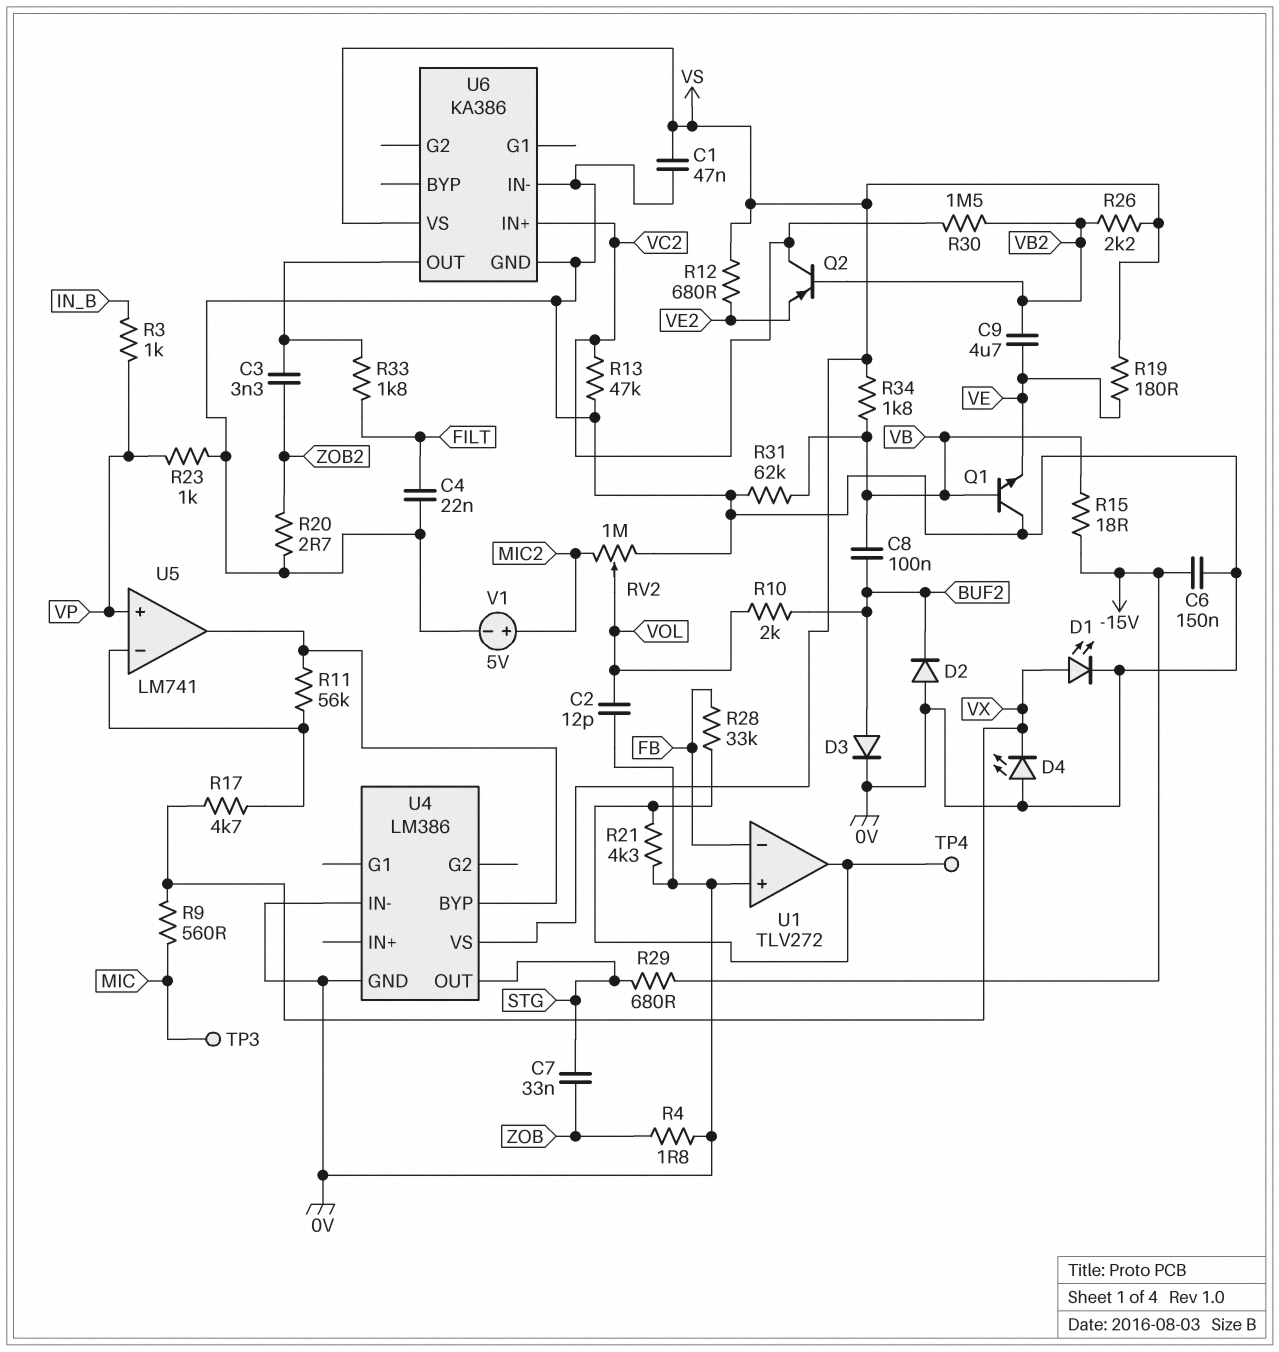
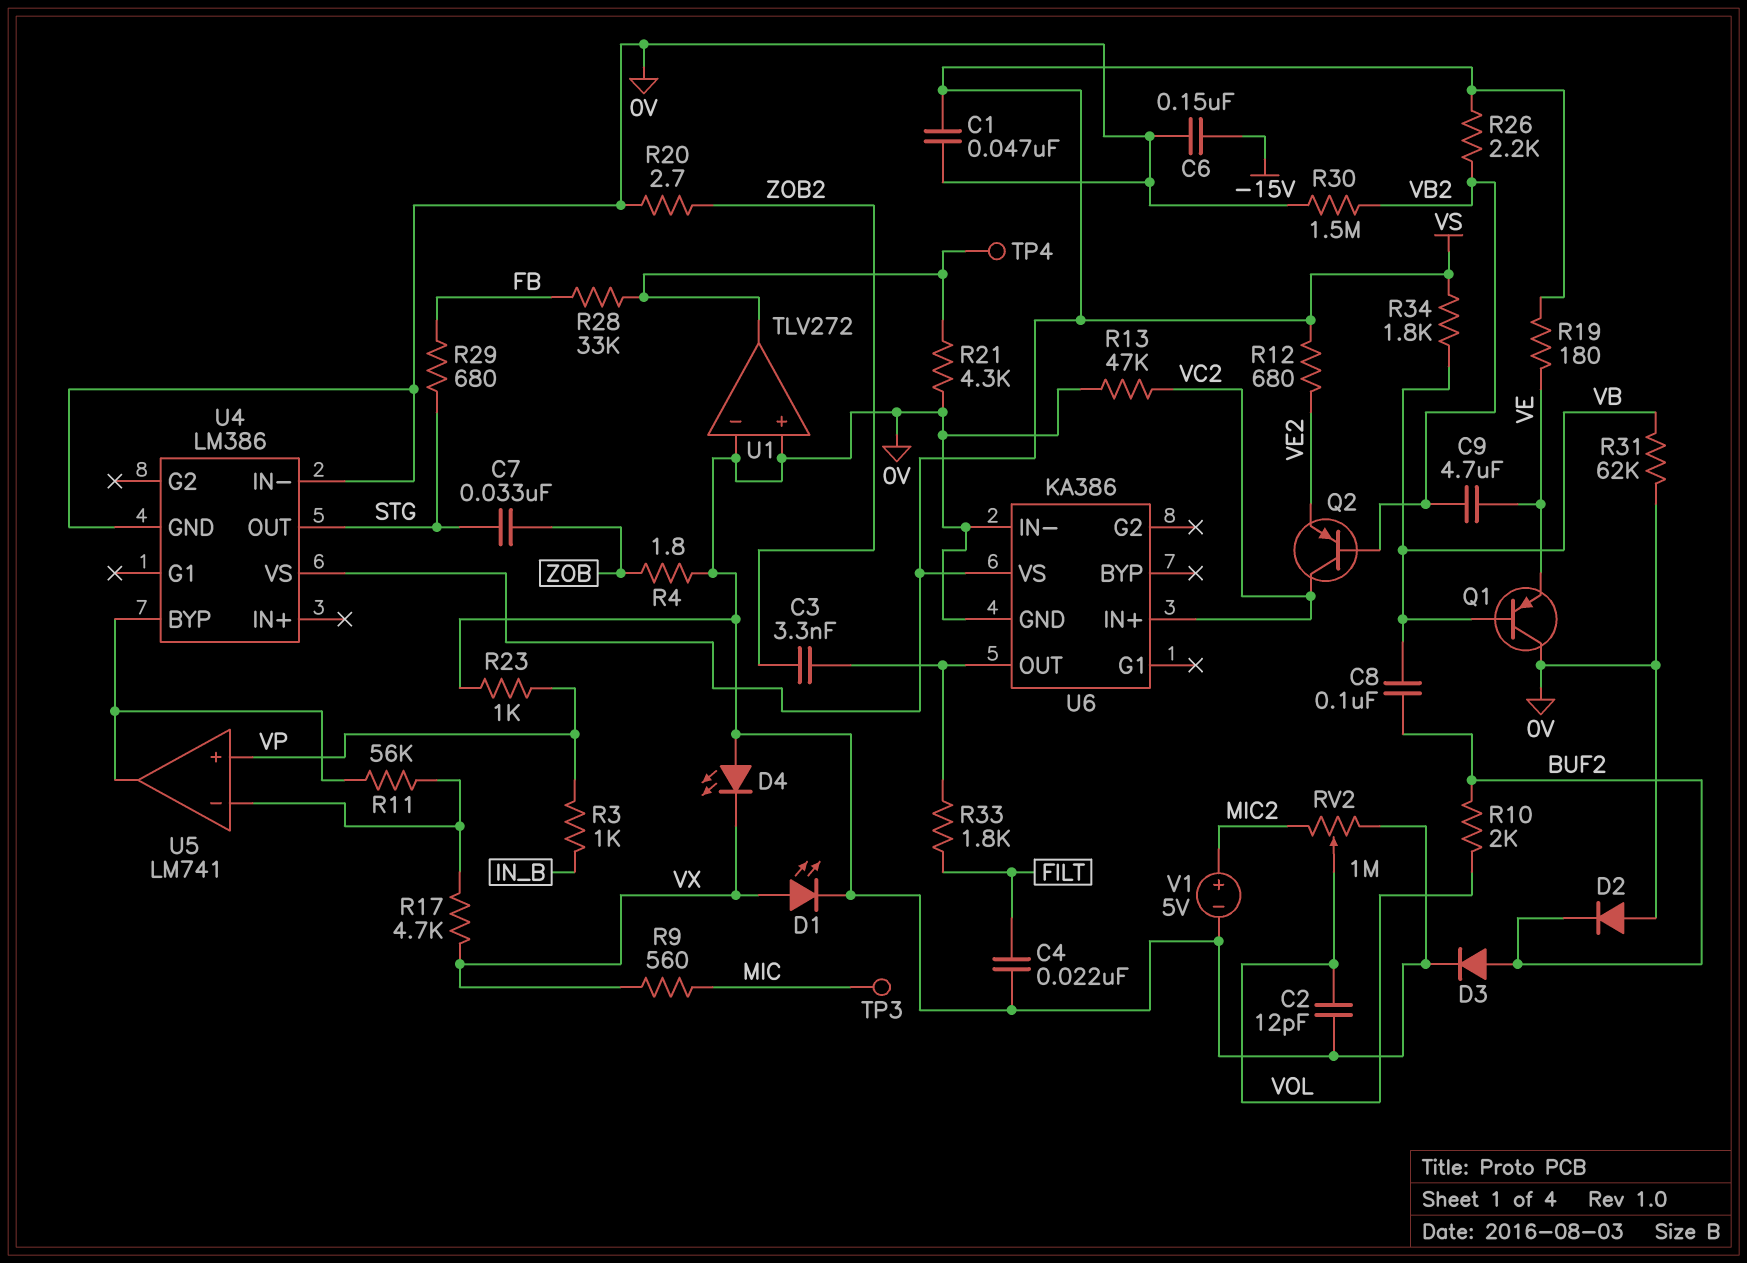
Q1: NPN (B VB, C 0V, E VE) -> PNP (B VB, C 0V, E VE)
R15: 18 (-15V, VB) -> none
R29: 680 (-15V, STG) -> 680 (FB, STG)
R30: 1.5M (VB2, VC2) -> 1.5M (0V, VB2)
U1 pin in-: FB -> 0V

